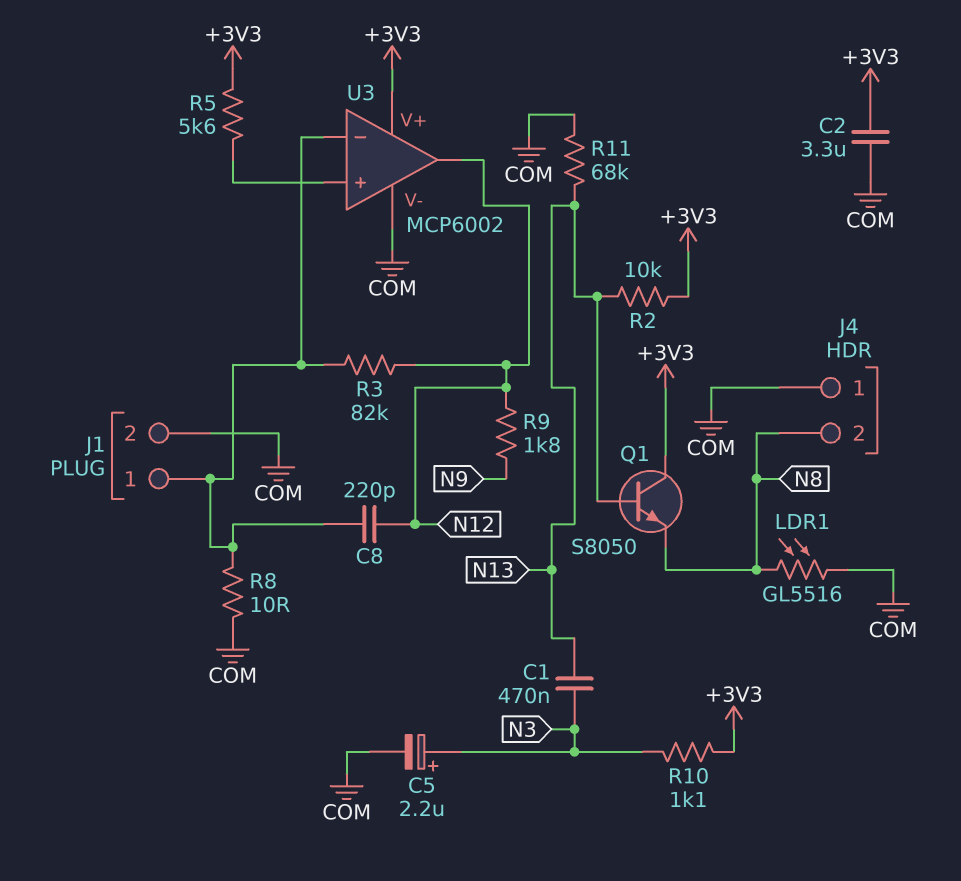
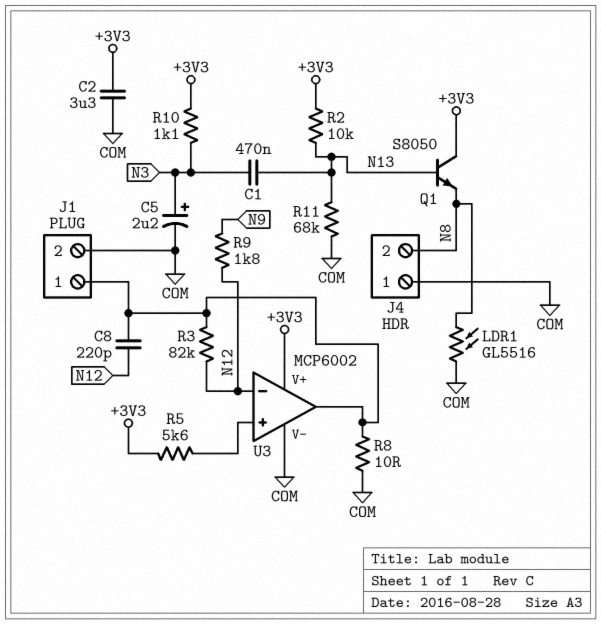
U3 pin in-: J1/1 -> N12
U3 pin out: N12 -> J1/1

